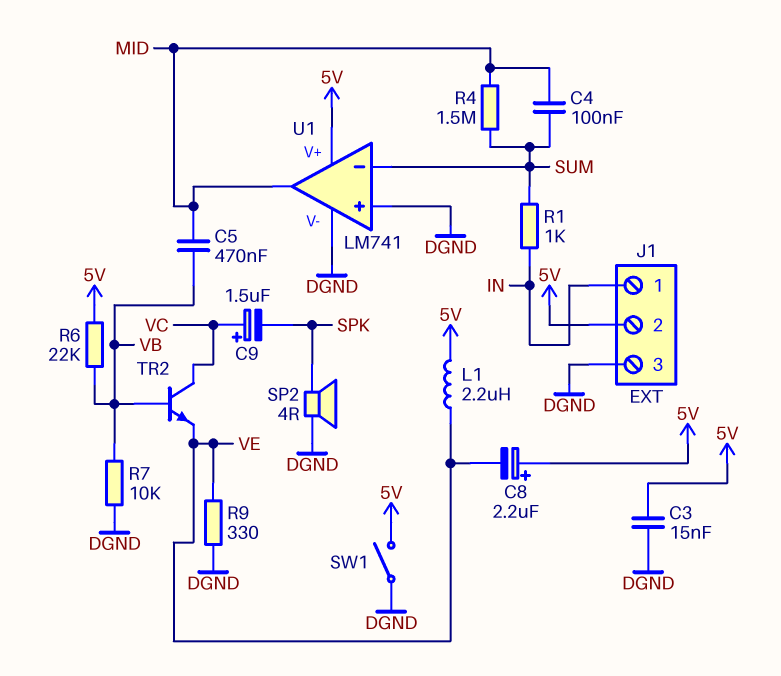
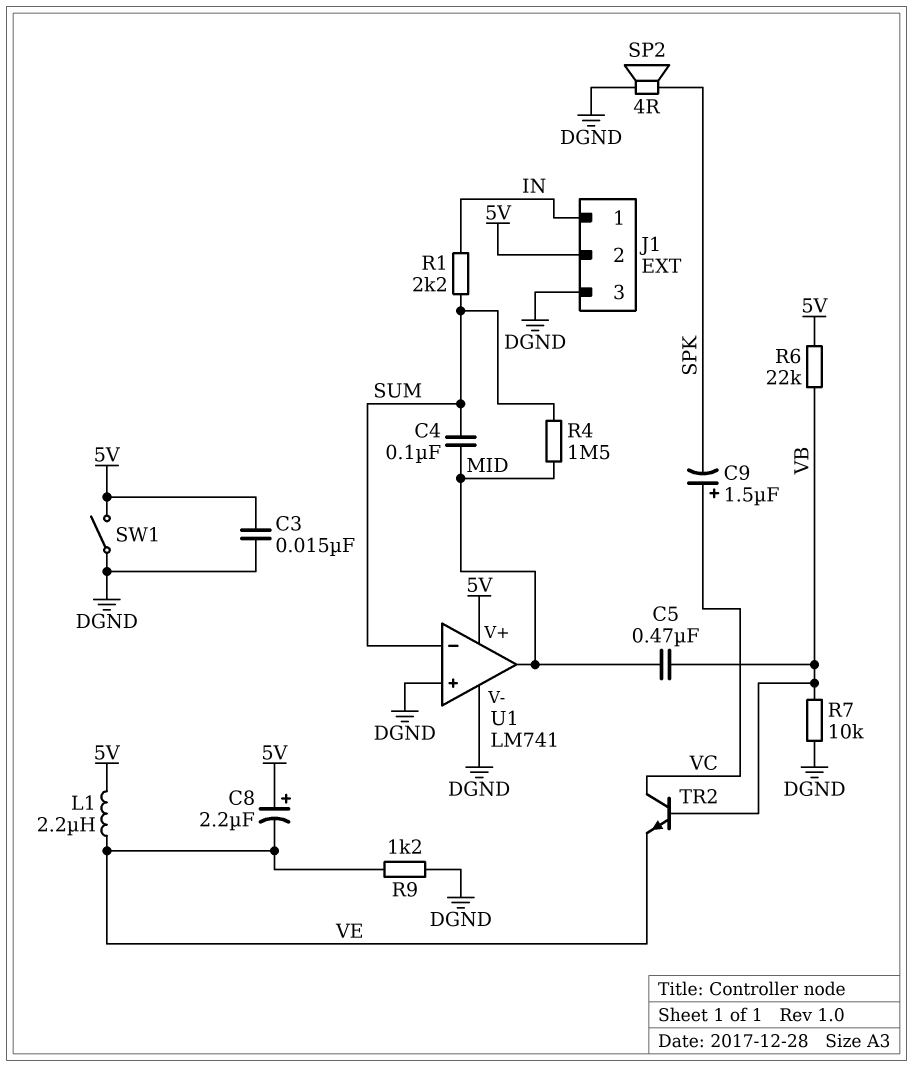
R1: 1k (IN, SUM) -> 2.2k (IN, SUM)
R9: 330 (DGND, VE) -> 1.2k (DGND, VE)

